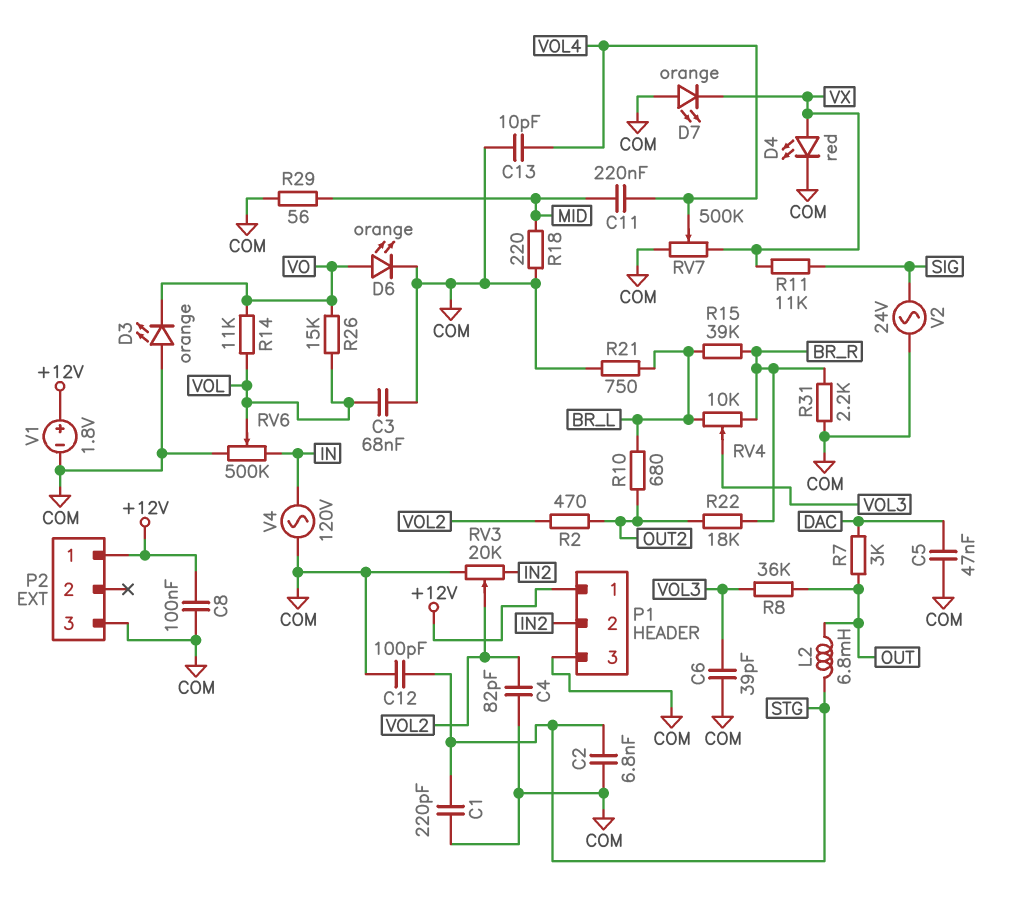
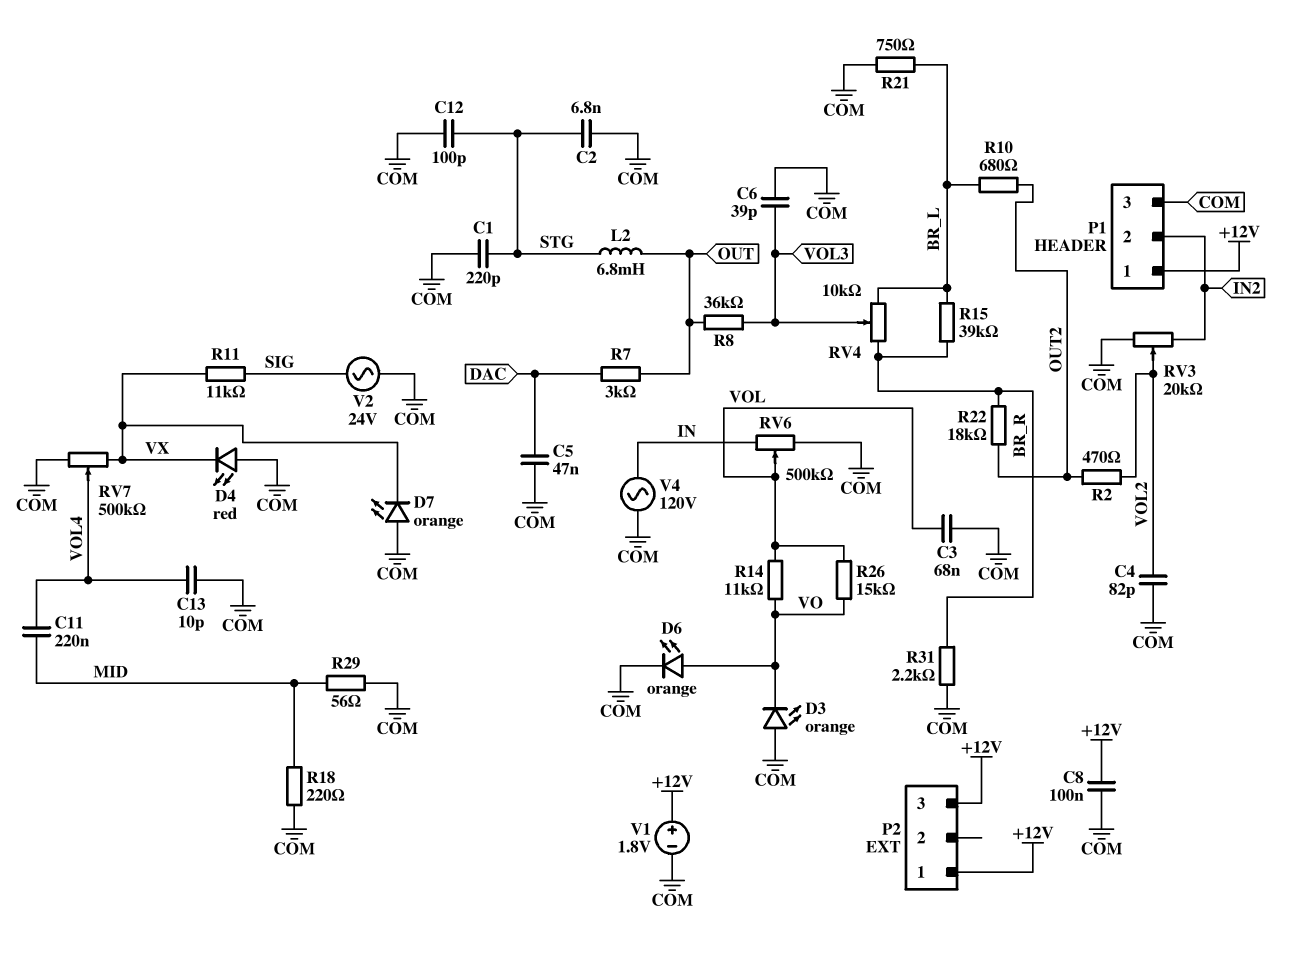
D4: LED red (A VX, K COM) -> LED red (A COM, K VX)
P2 pin 3: COM -> +12V

